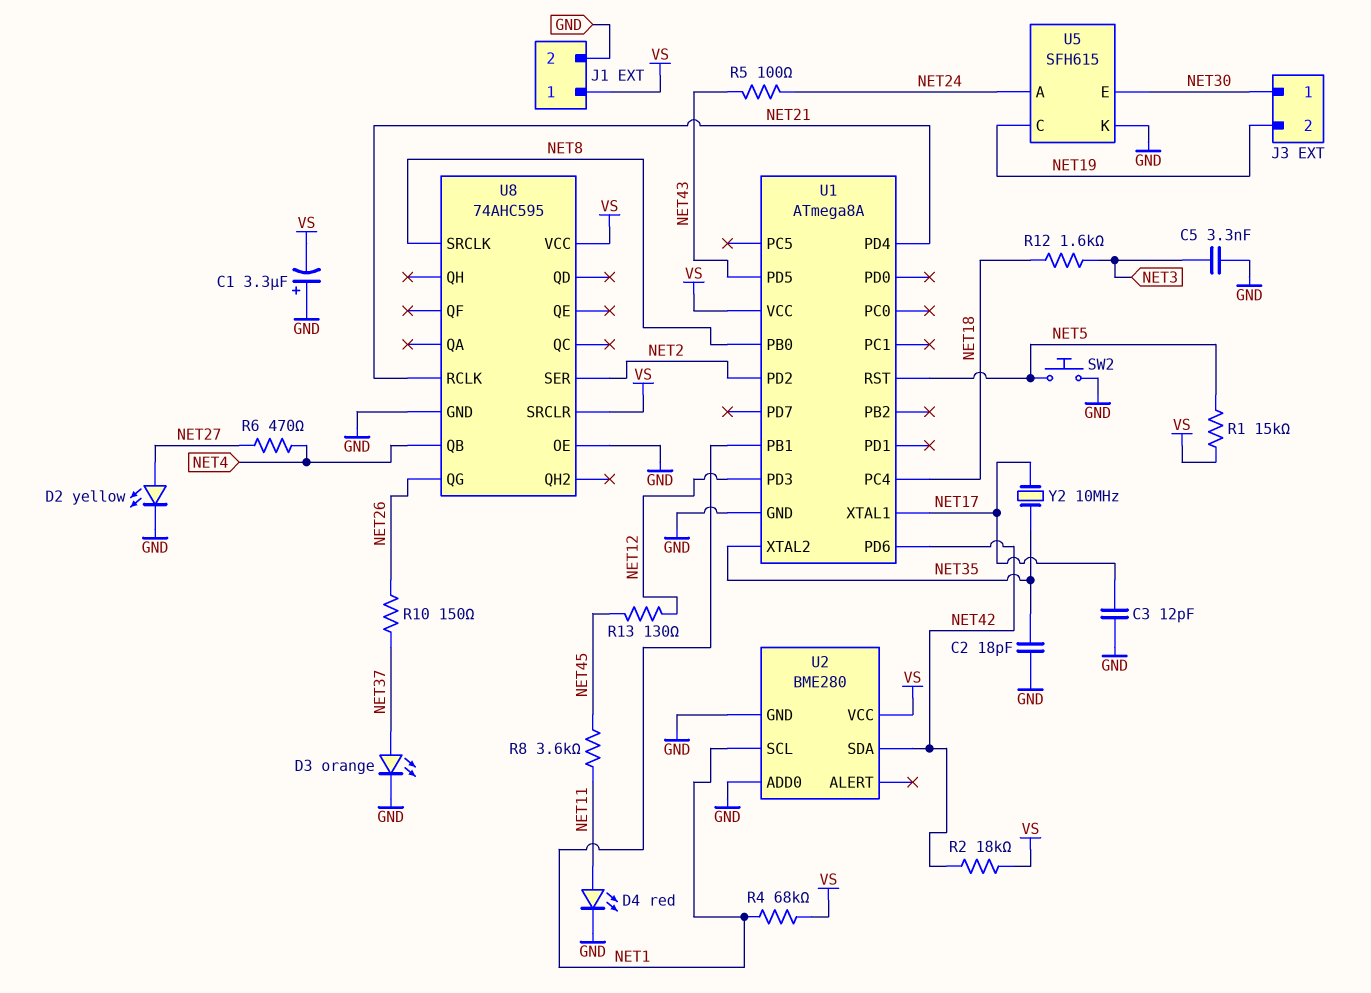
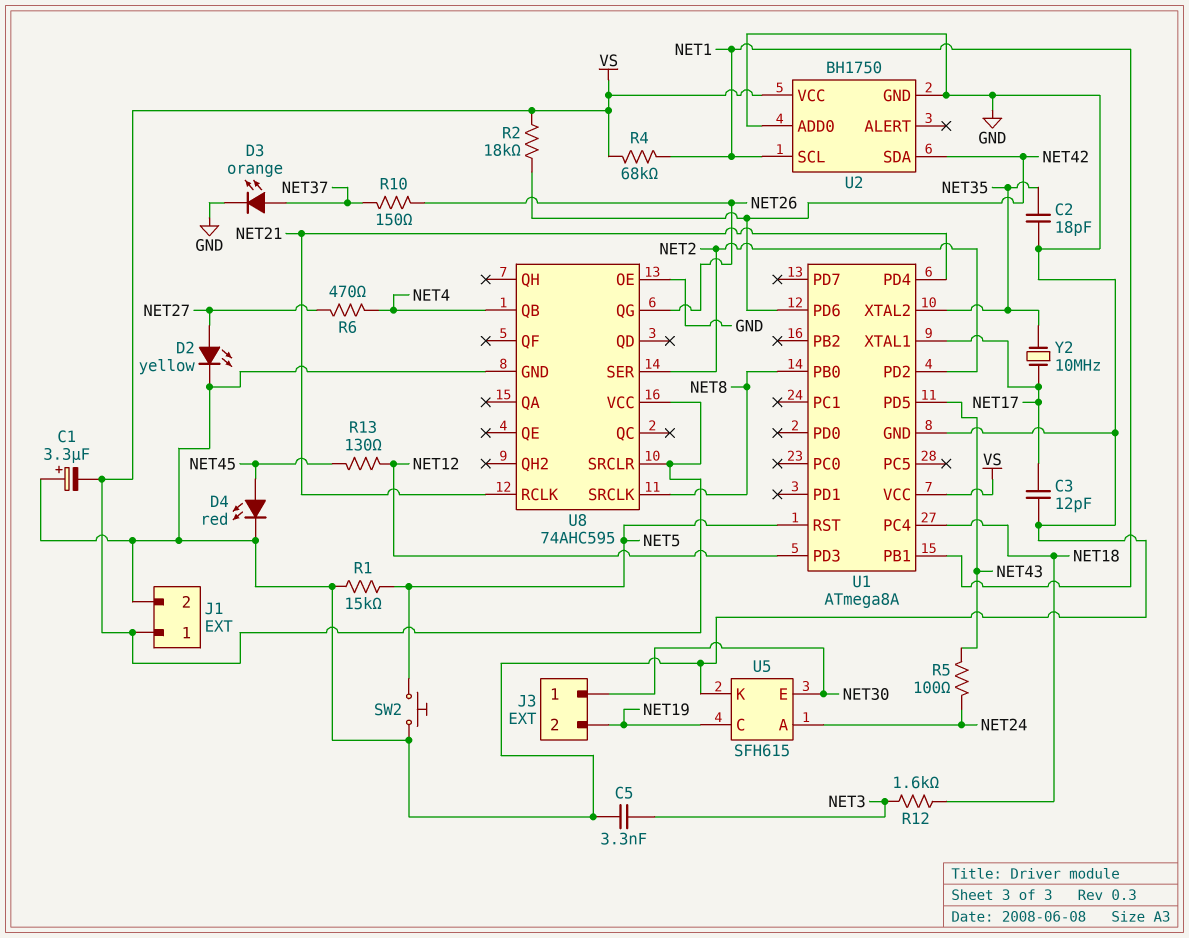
D4: LED red (A NET11, K GND) -> LED red (A NET45, K GND)
R1: 15k (NET5, VS) -> 15k (GND, NET5)
R8: 3.6k (NET11, NET45) -> none
U2: BME280 -> BH1750

